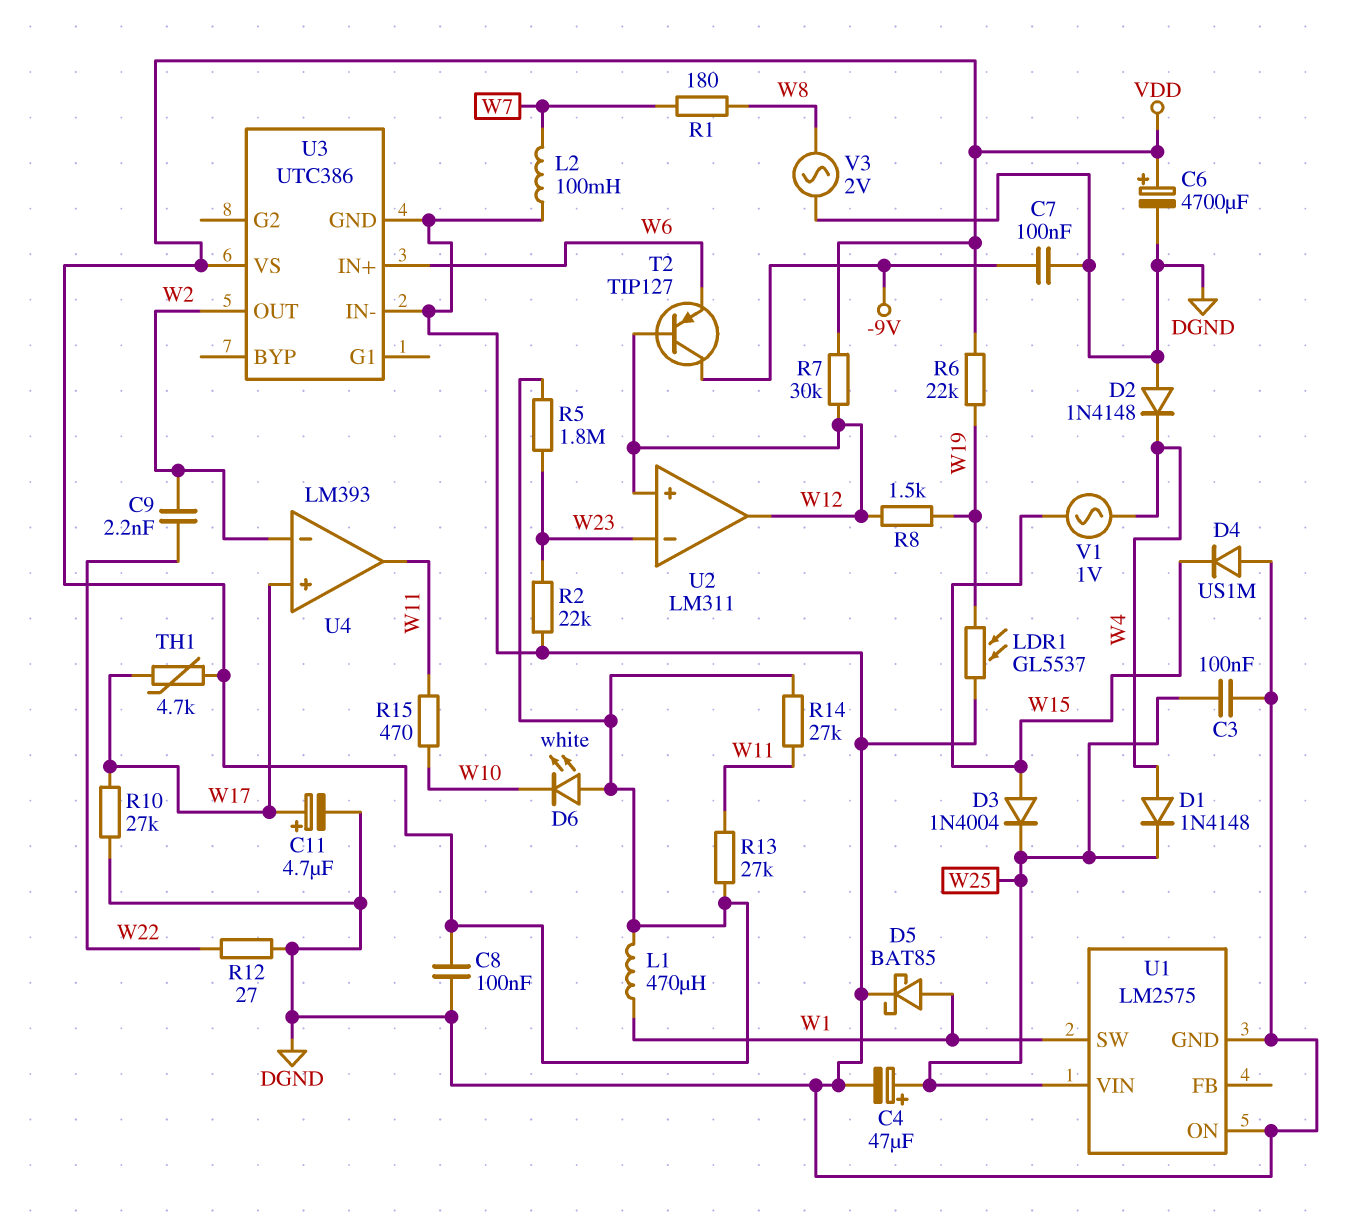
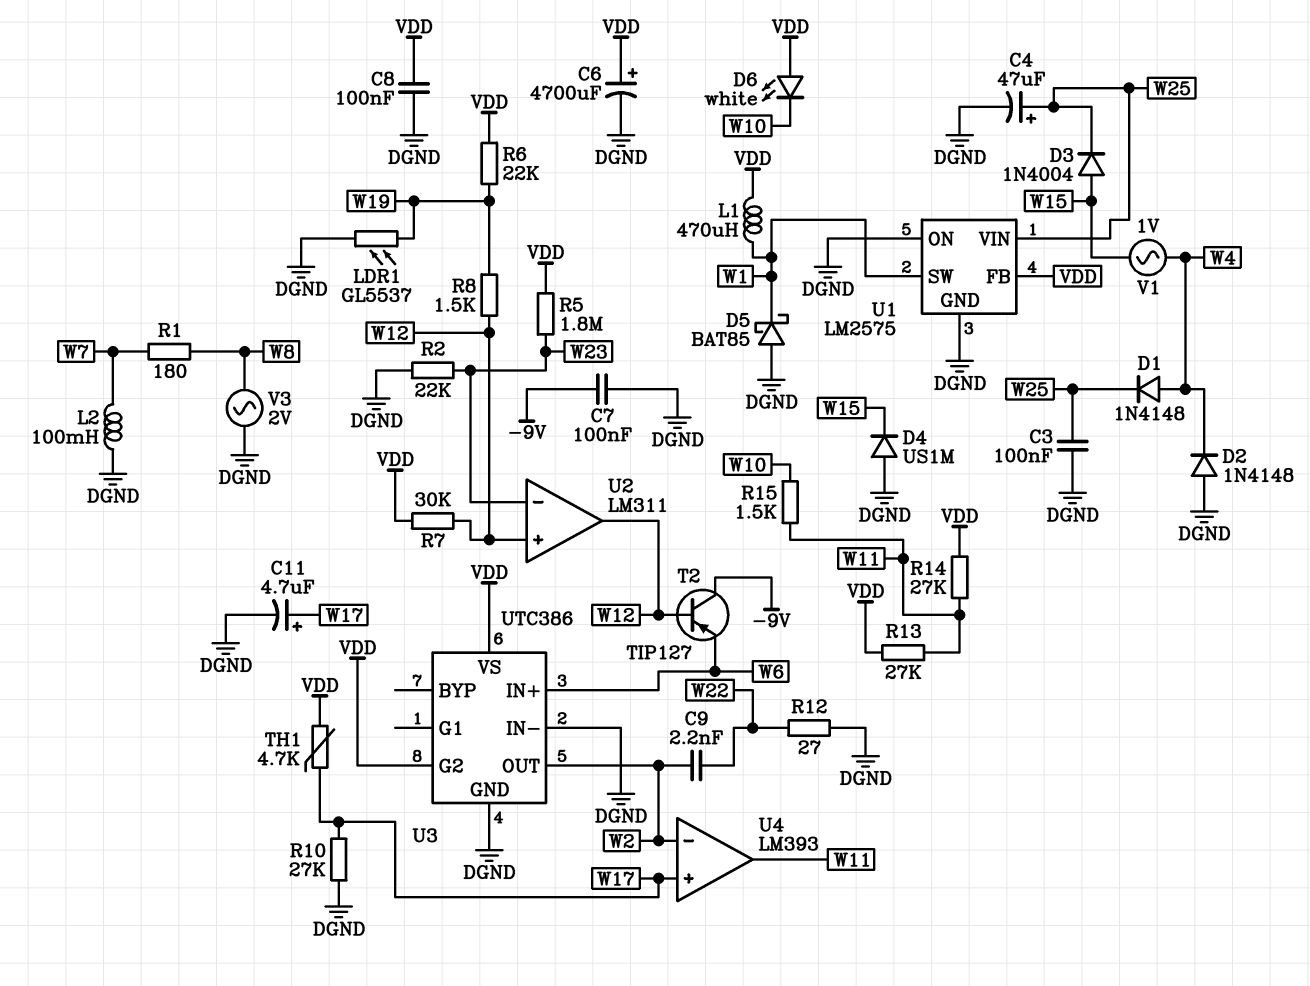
D5: schottky BAT85 (A W1, K DGND) -> schottky BAT85 (A DGND, K W1)
R15: 470 (W10, W11) -> 1.5k (W10, W11)
U1 pin FB: none -> VDD
U3 pin G2: none -> VDD

